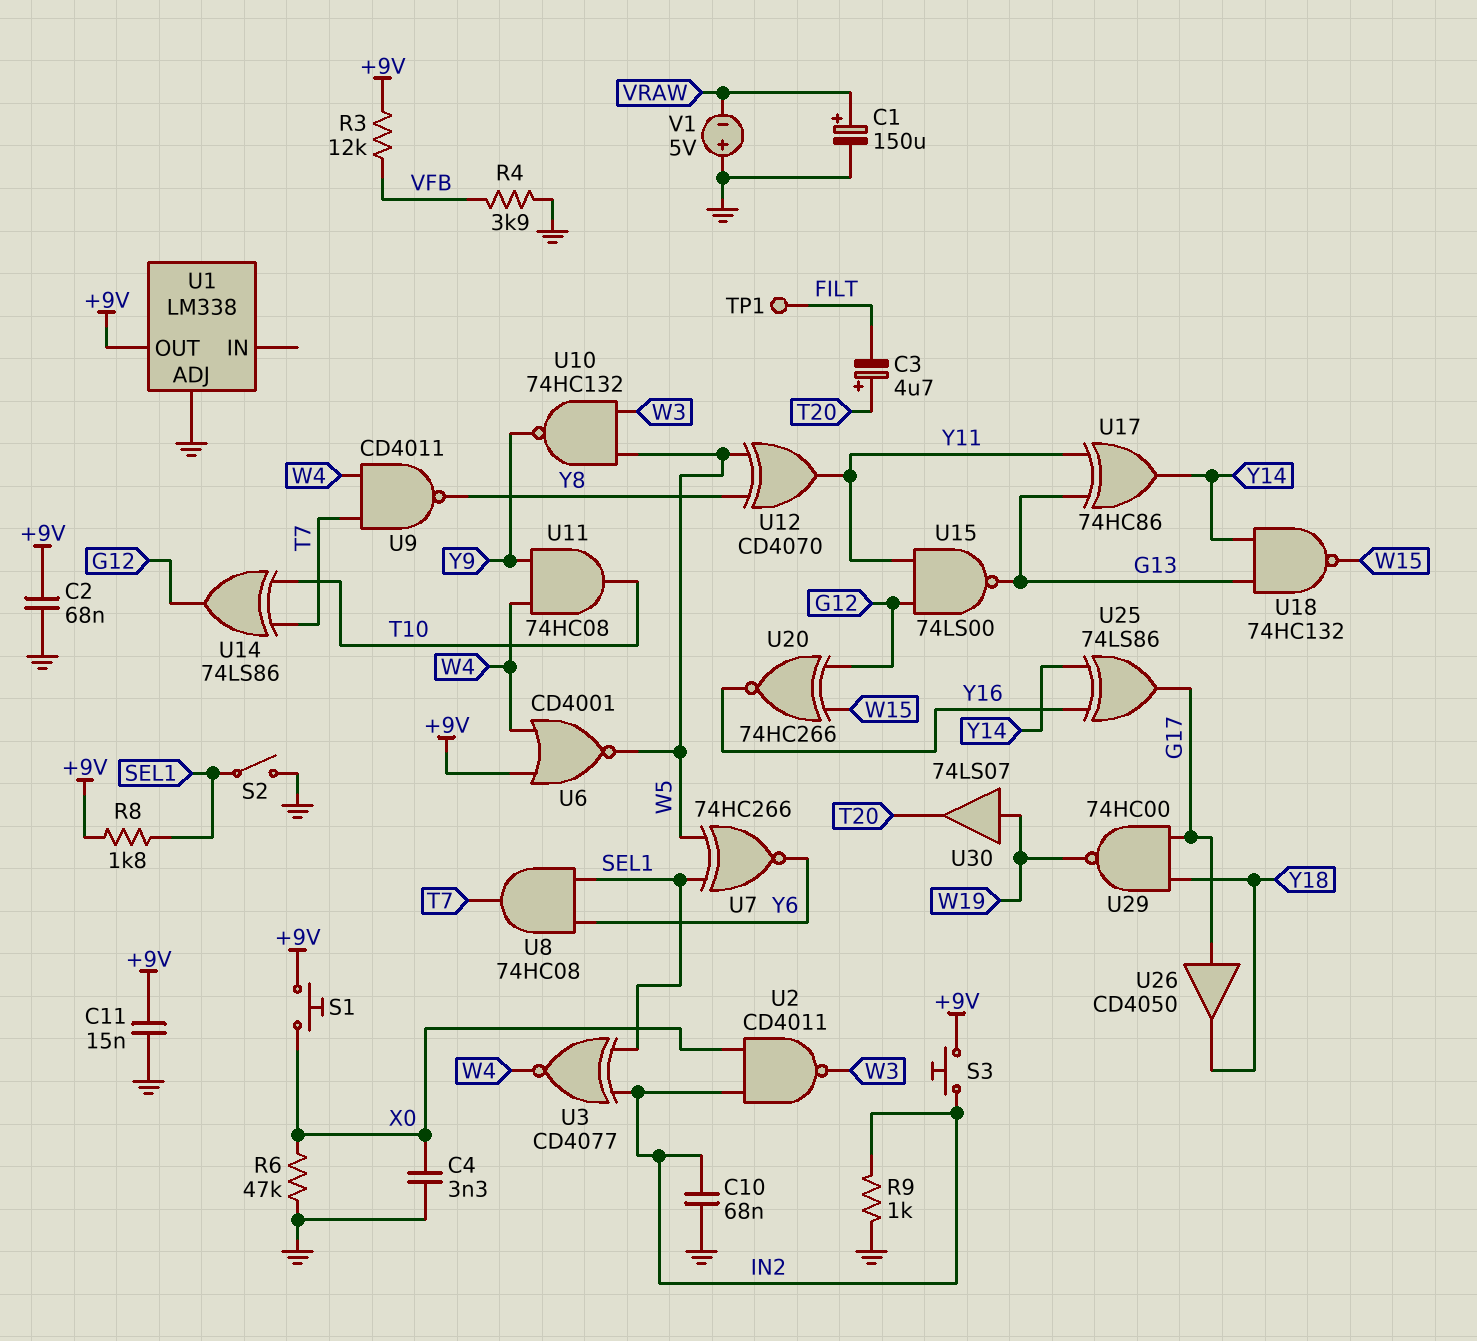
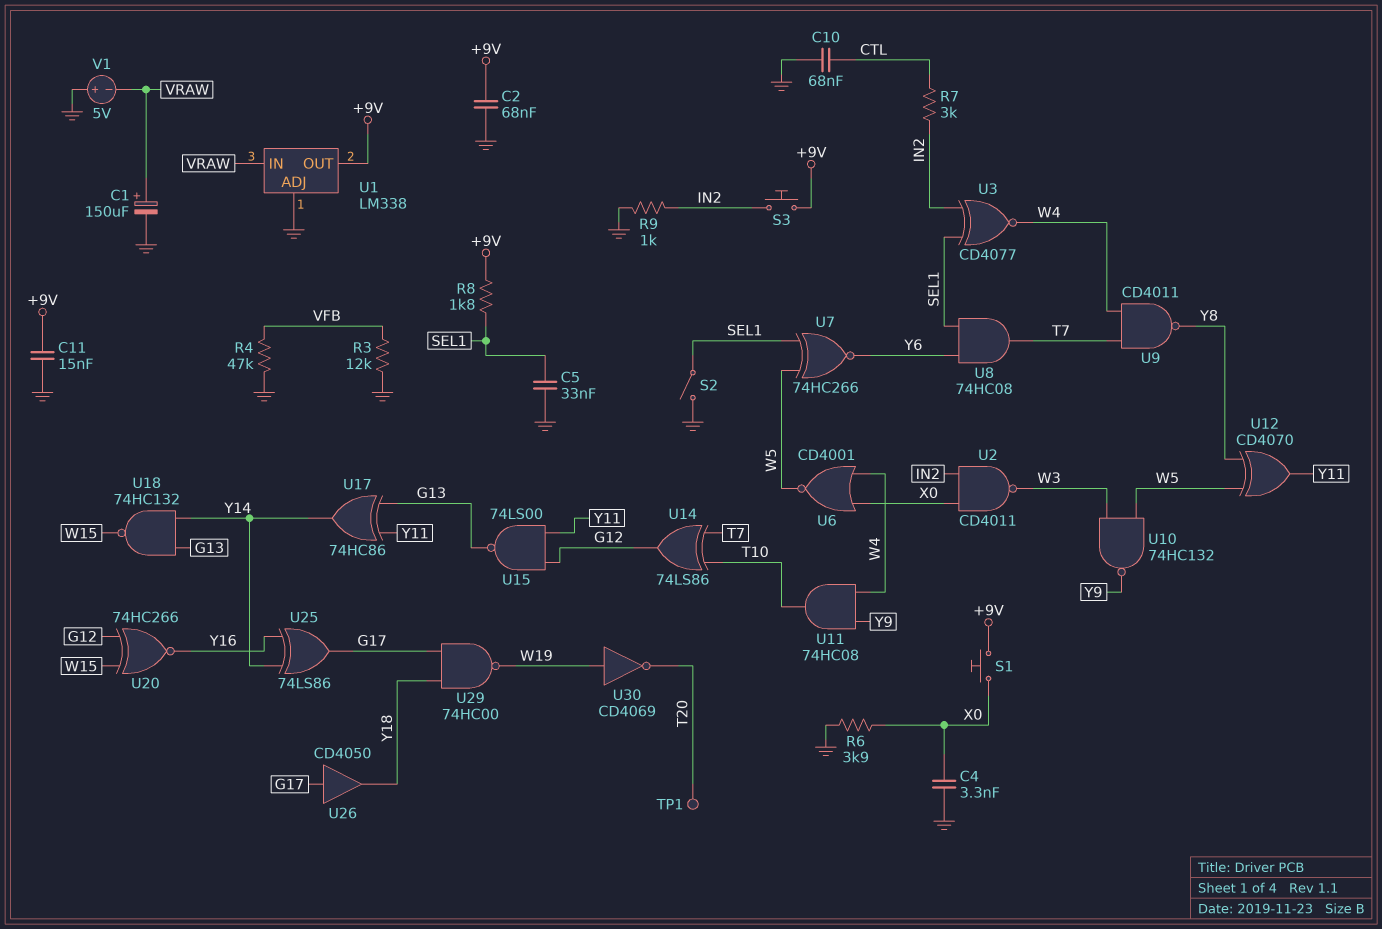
C3: 4.7uF (plus T20, minus FILT) -> none
C5: none -> 33nF (GND, SEL1)
C10: 68nF (GND, IN2) -> 68nF (CTL, GND)
R3: 12k (+9V, VFB) -> 12k (GND, VFB)
R4: 3.9k (GND, VFB) -> 47k (GND, VFB)
R6: 47k (GND, X0) -> 3.9k (GND, X0)
R7: none -> 3k (CTL, IN2)
TP1: test point (FILT) -> test point (T20)
U1 pin IN: none -> VRAW
U6: NOR CD4001 (in +9V, in W4, out W5) -> NOR CD4001 (in W4, in X0, out W5)
U30: buffer 74LS07 (in W19, out T20) -> NOT CD4069 (in W19, out T20)

